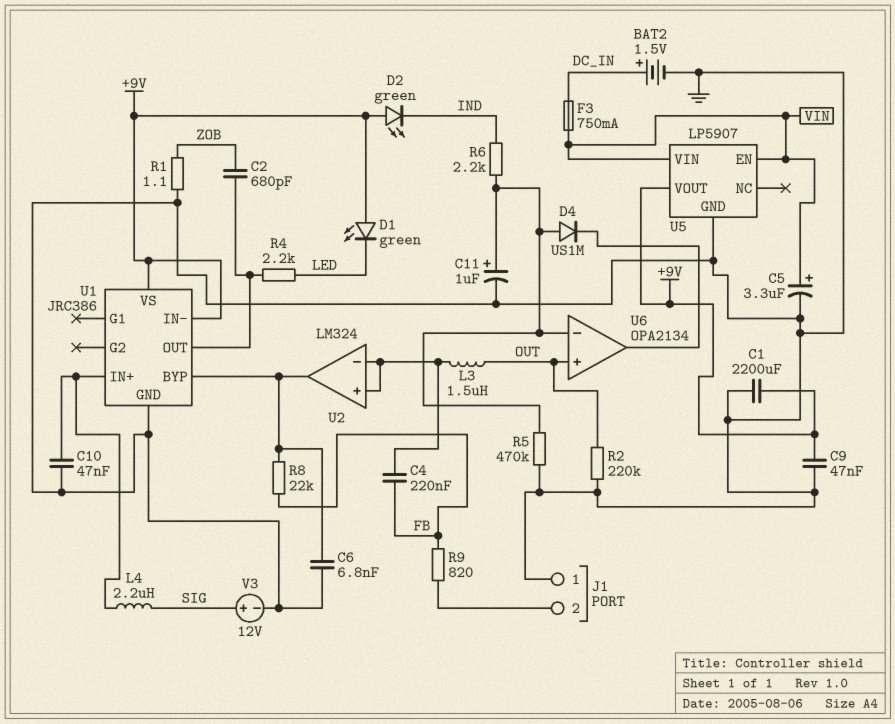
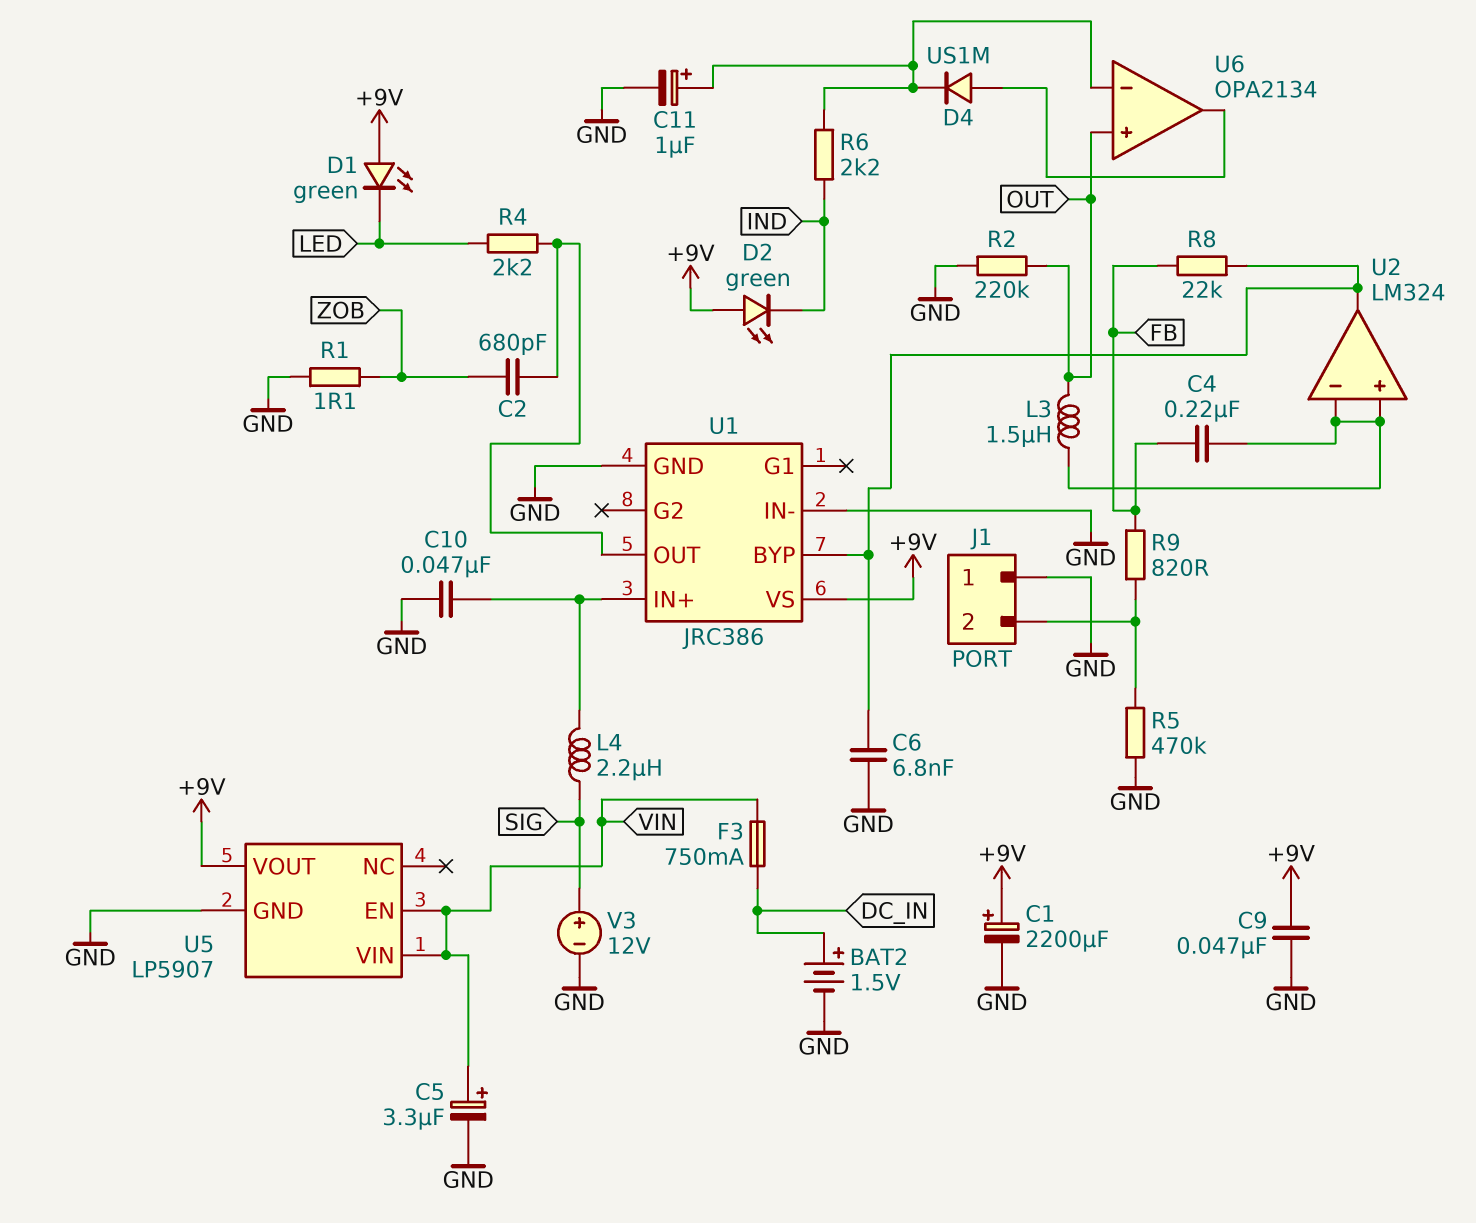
C1: 2200uF (+9V, GND) -> 2200uF (plus +9V, minus GND)
D4: diode US1M (A U6/in-, K U6/out) -> diode US1M (A U6/out, K U6/in-)
R5: 470k (GND, U6/in-) -> 470k (GND, J1/2)
U1 pin IN-: +9V -> GND

